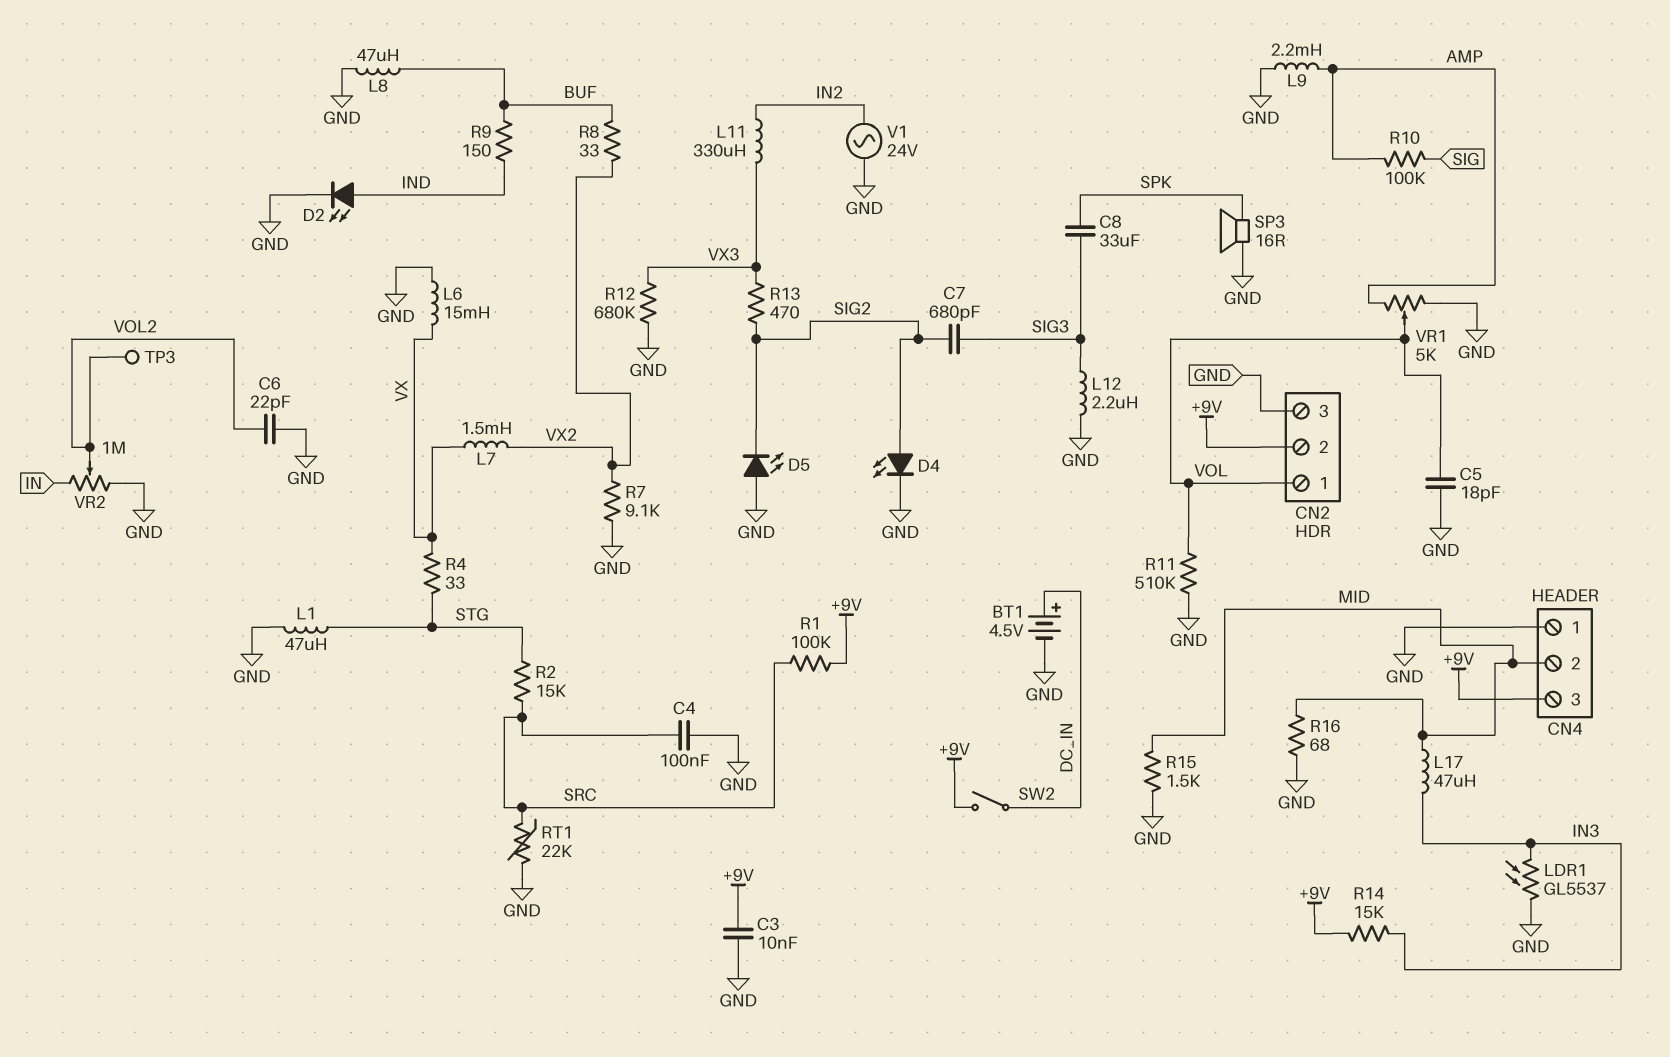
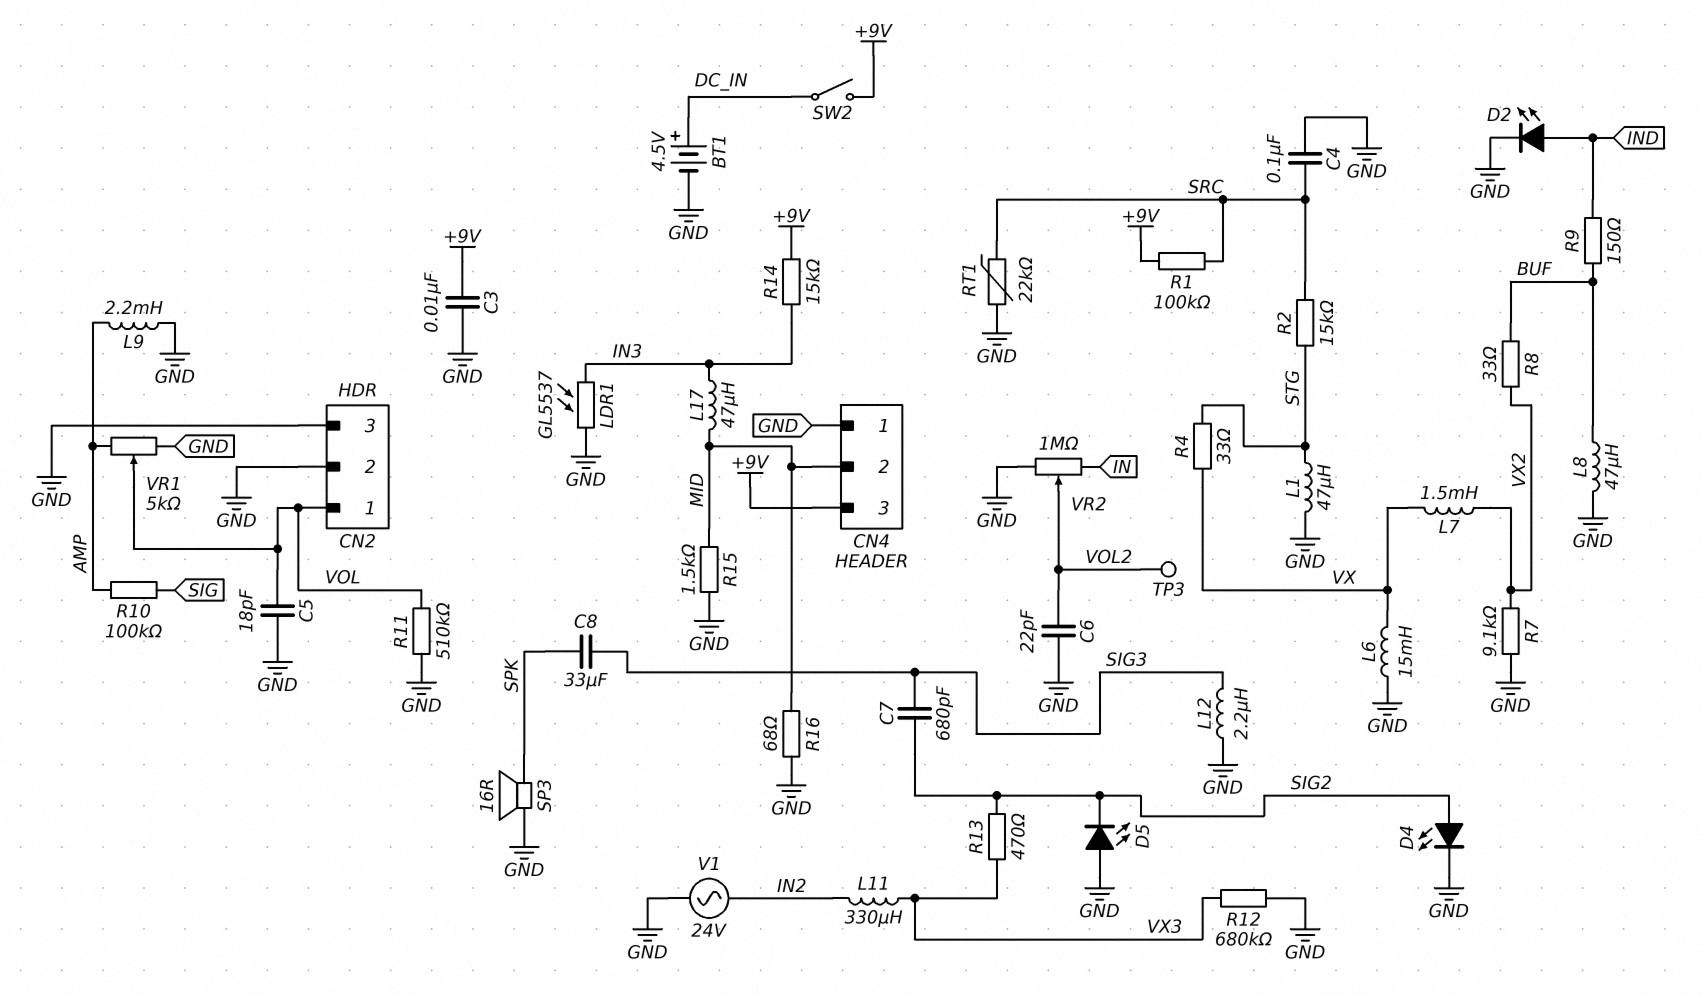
CN2 pin 2: +9V -> GND

